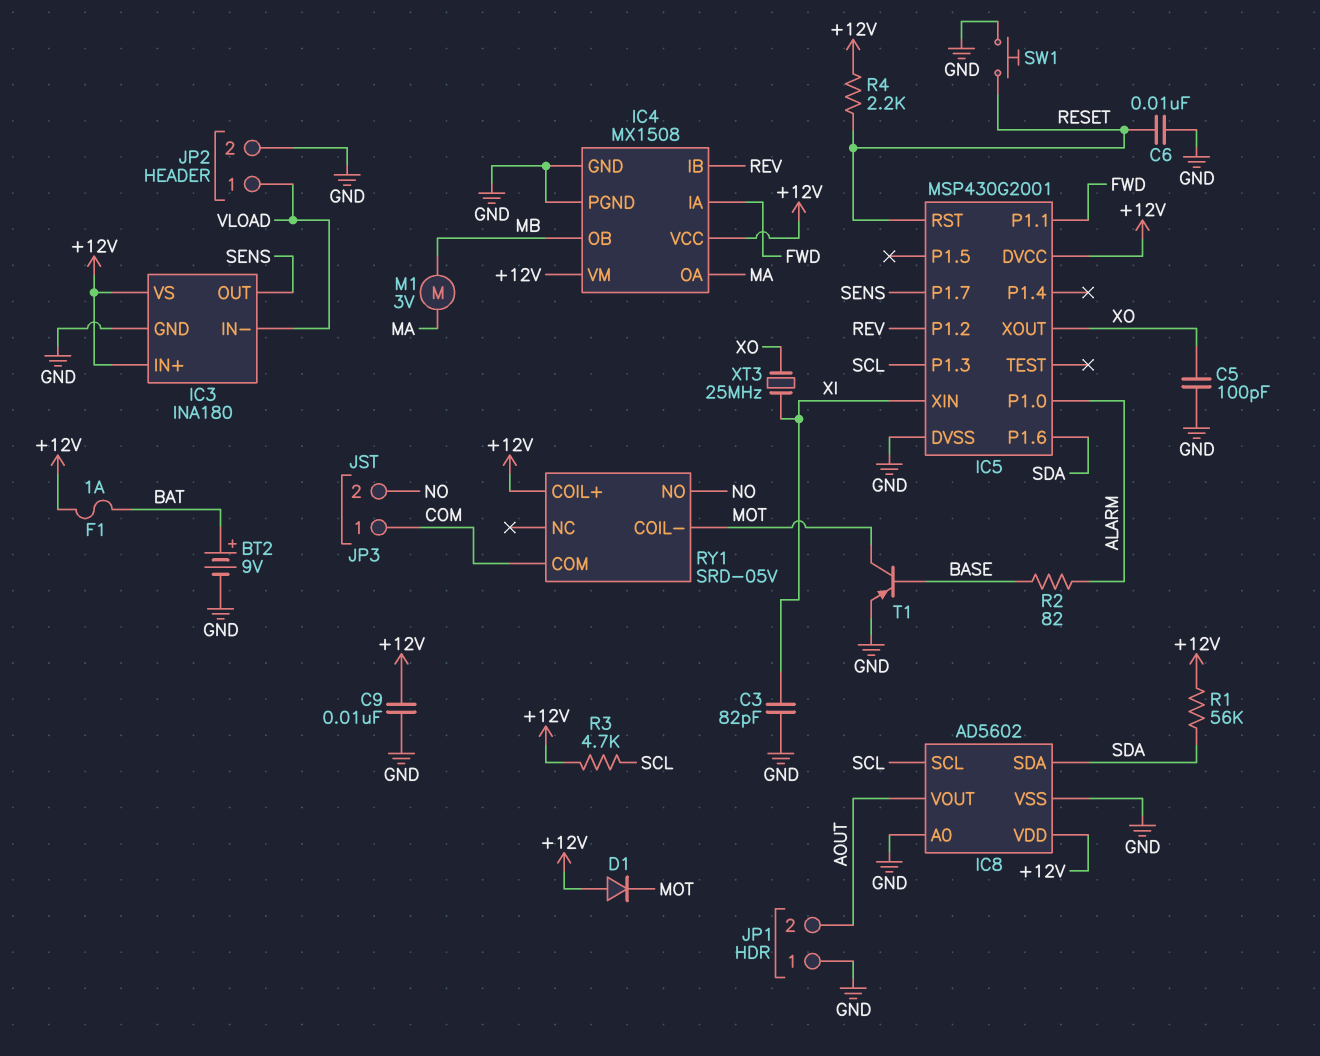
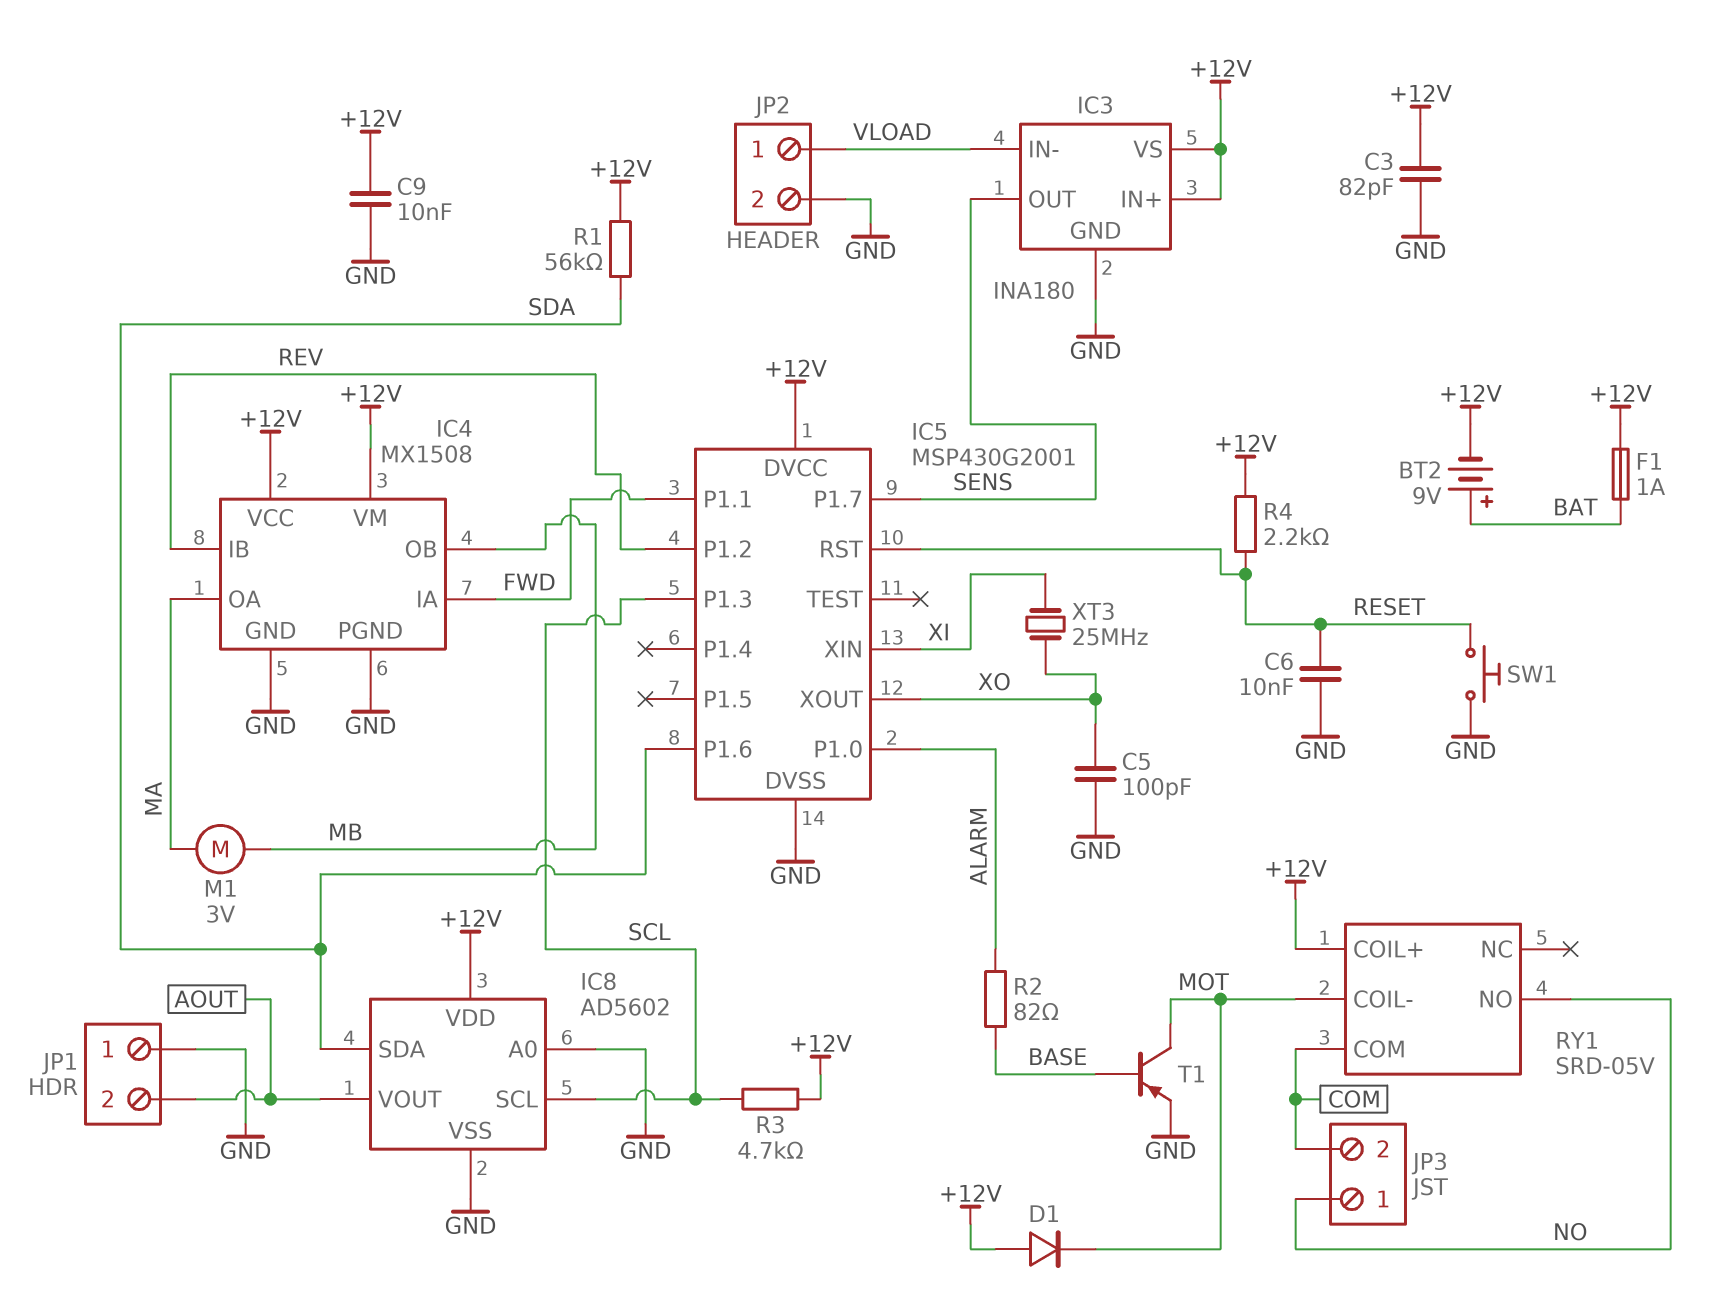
BT2: 9V (plus BAT, minus GND) -> 9V (plus BAT, minus +12V)
C3: 82pF (GND, XI) -> 82pF (+12V, GND)
JP3 pin 1: COM -> NO
JP3 pin 2: NO -> COM

